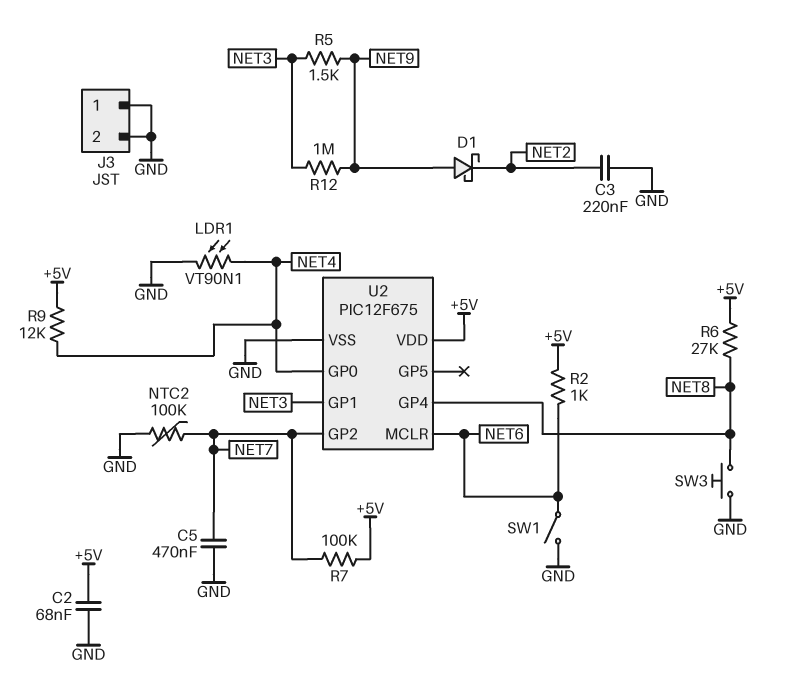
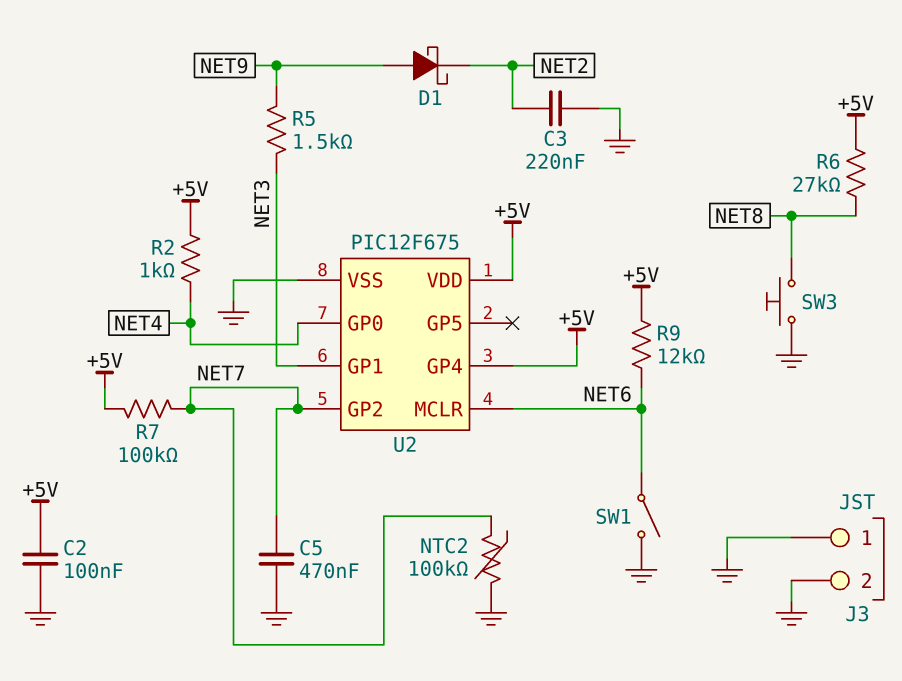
C2: 68nF (+5V, GND) -> 100nF (+5V, GND)
LDR1: VT90N1 (GND, NET4) -> none
R2: 1k (+5V, NET6) -> 1k (+5V, NET4)
R9: 12k (+5V, NET4) -> 12k (+5V, NET6)
R12: 1M (NET3, NET9) -> none
U2 pin GP4: NET8 -> +5V

